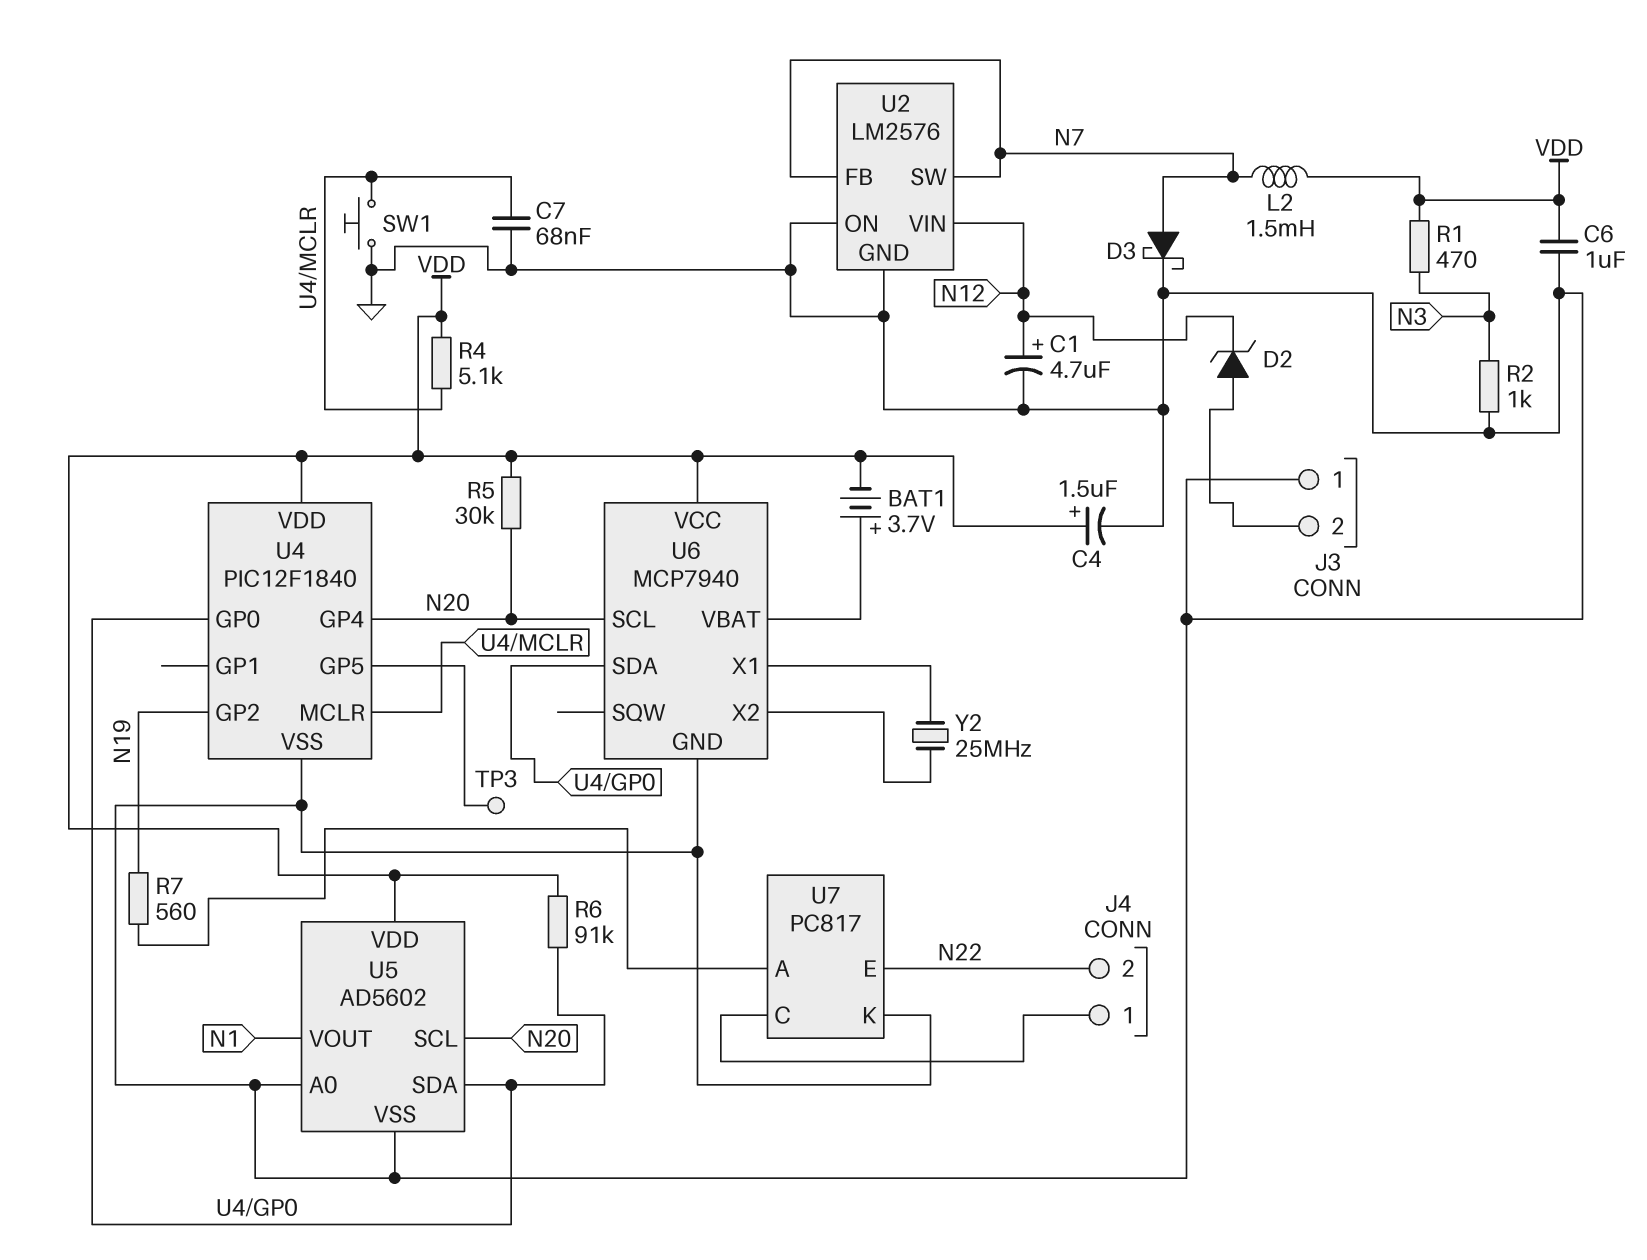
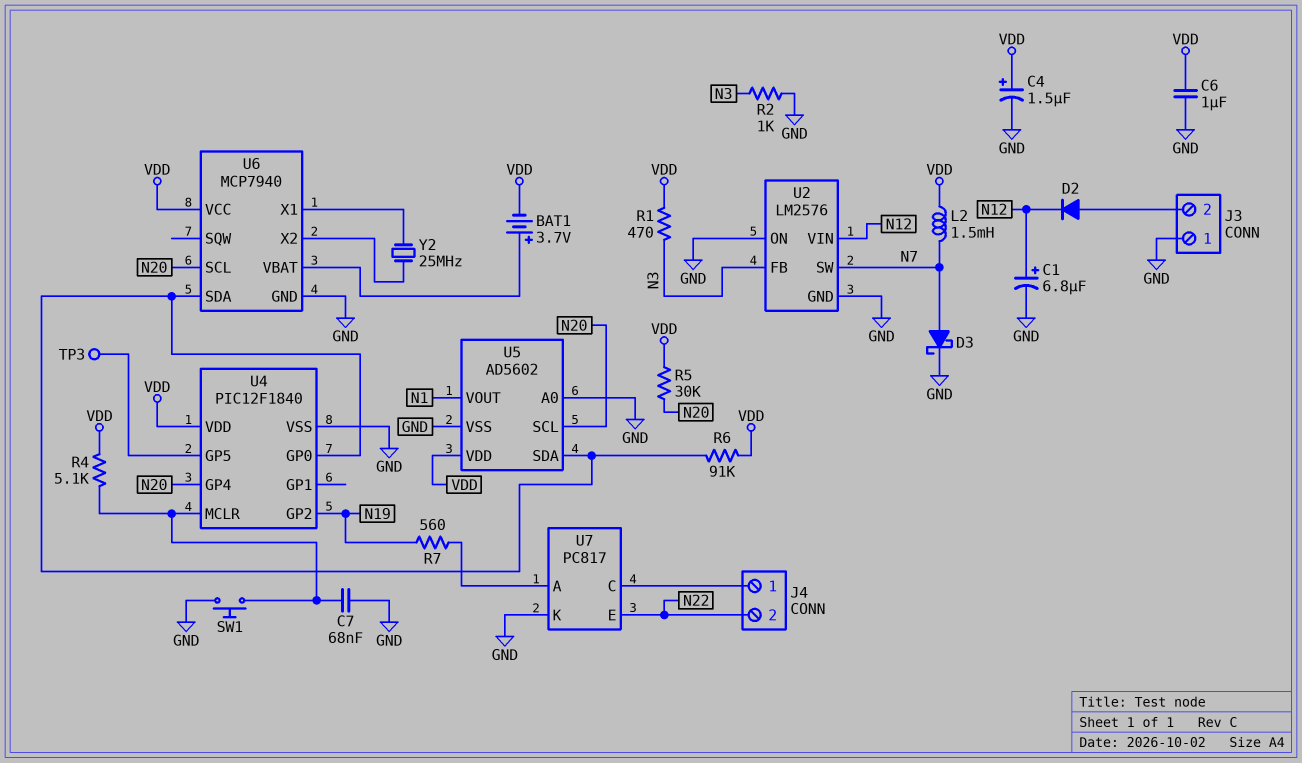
C1: 4.7uF (plus N12, minus GND) -> 6.8uF (plus N12, minus GND)
D2: zener (A J3/2, K N12) -> diode (A J3/2, K N12)
U2 pin FB: N7 -> N3

